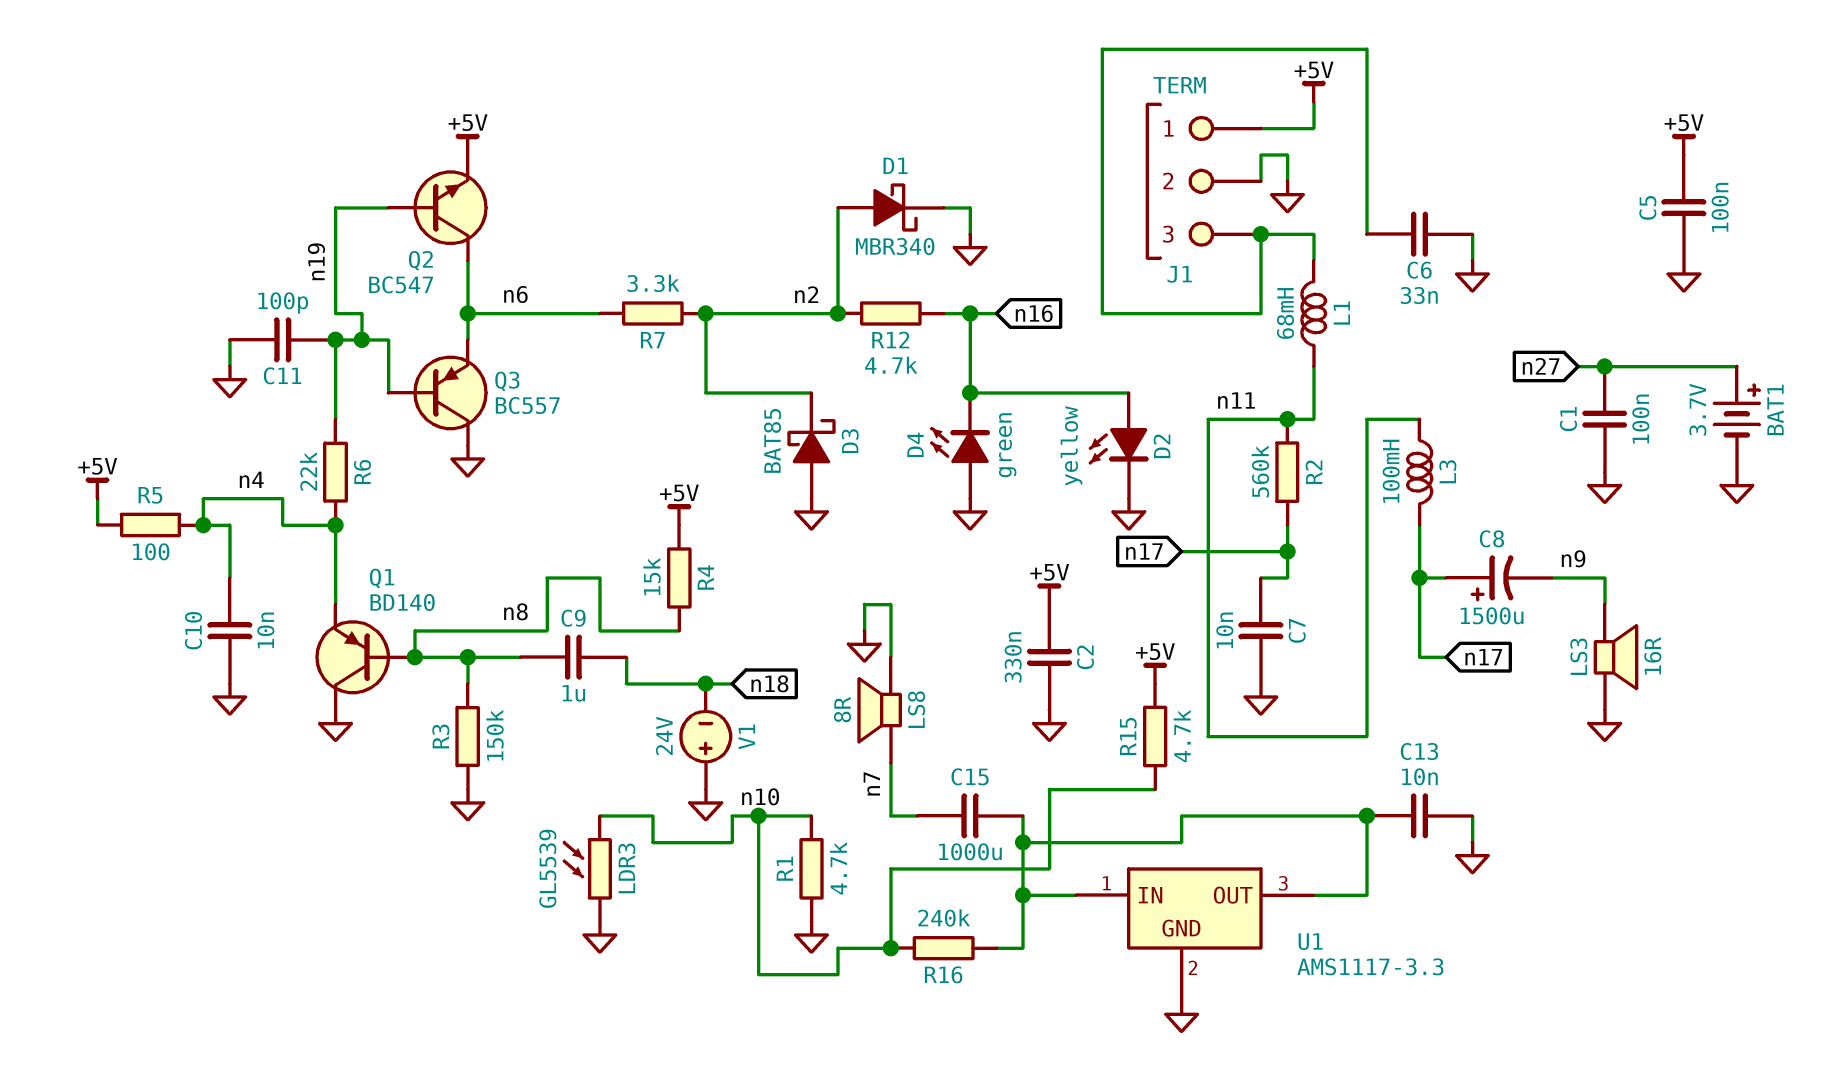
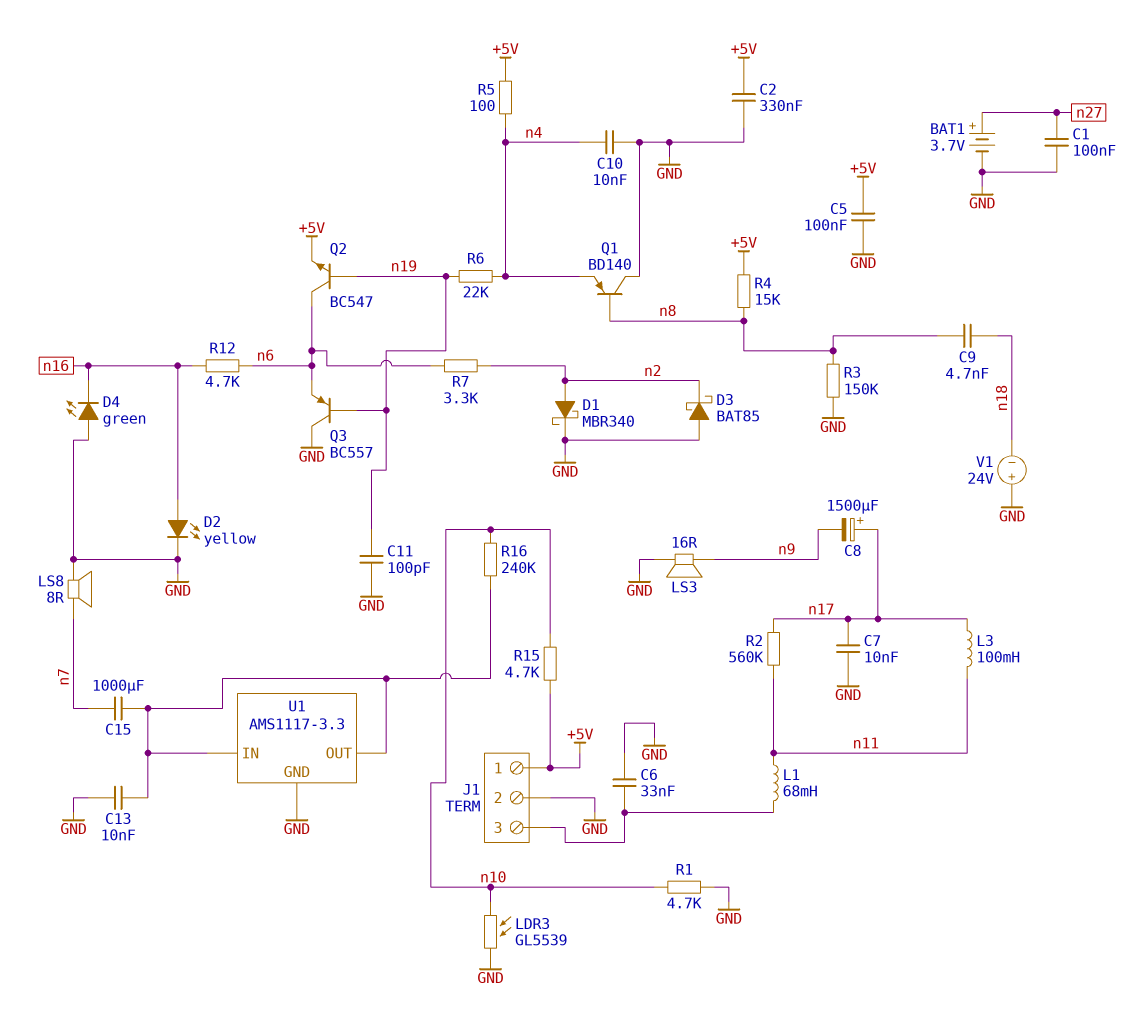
C9: 1uF (n8, n18) -> 4.7nF (n8, n18)
R12: 4.7k (n2, n16) -> 4.7k (n6, n16)

